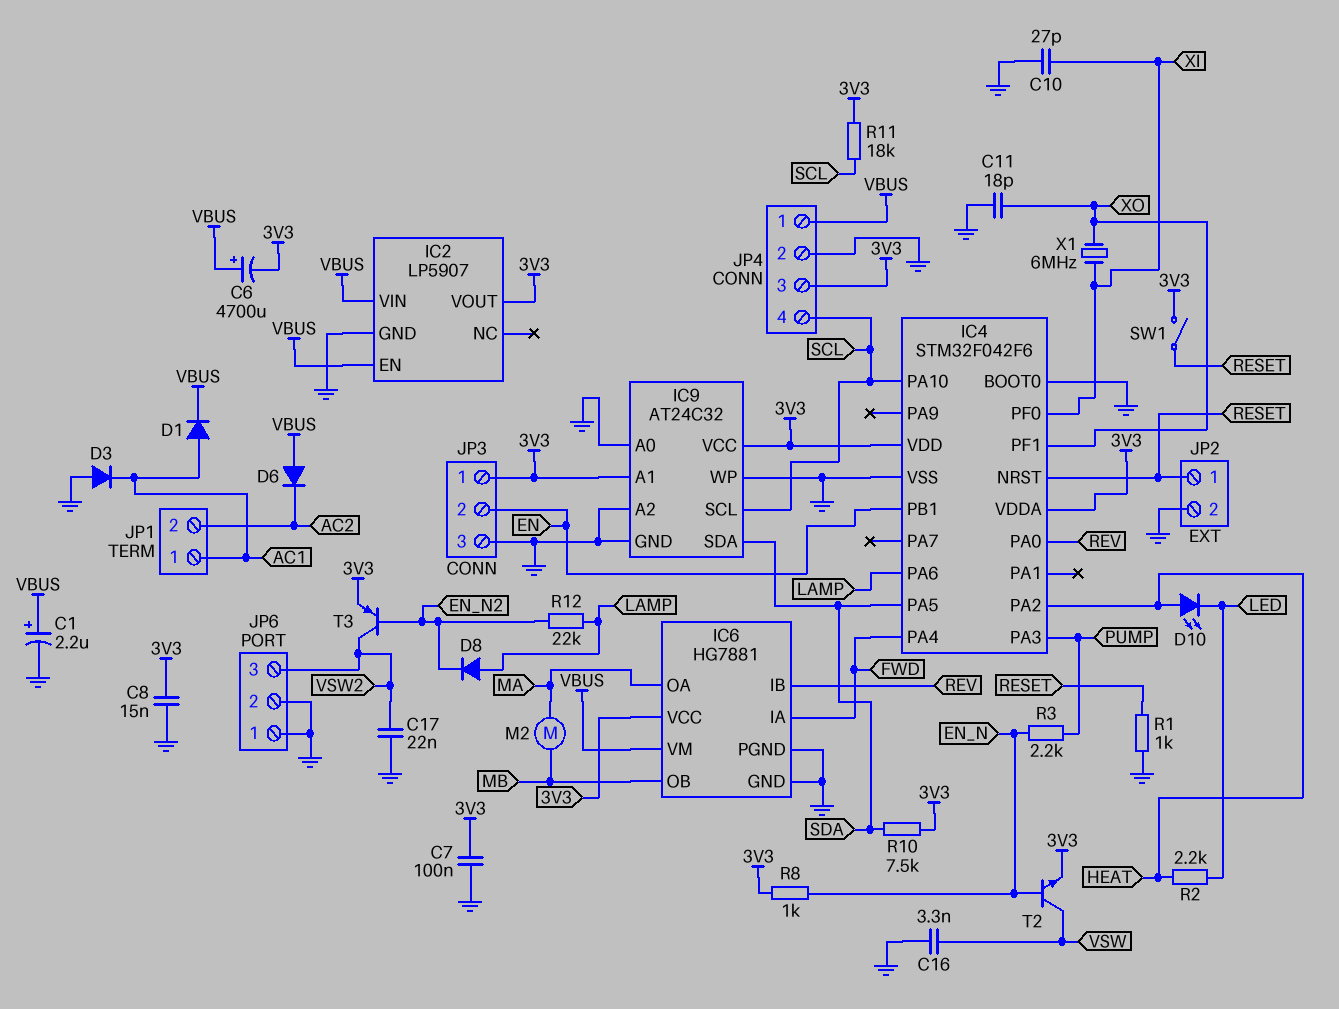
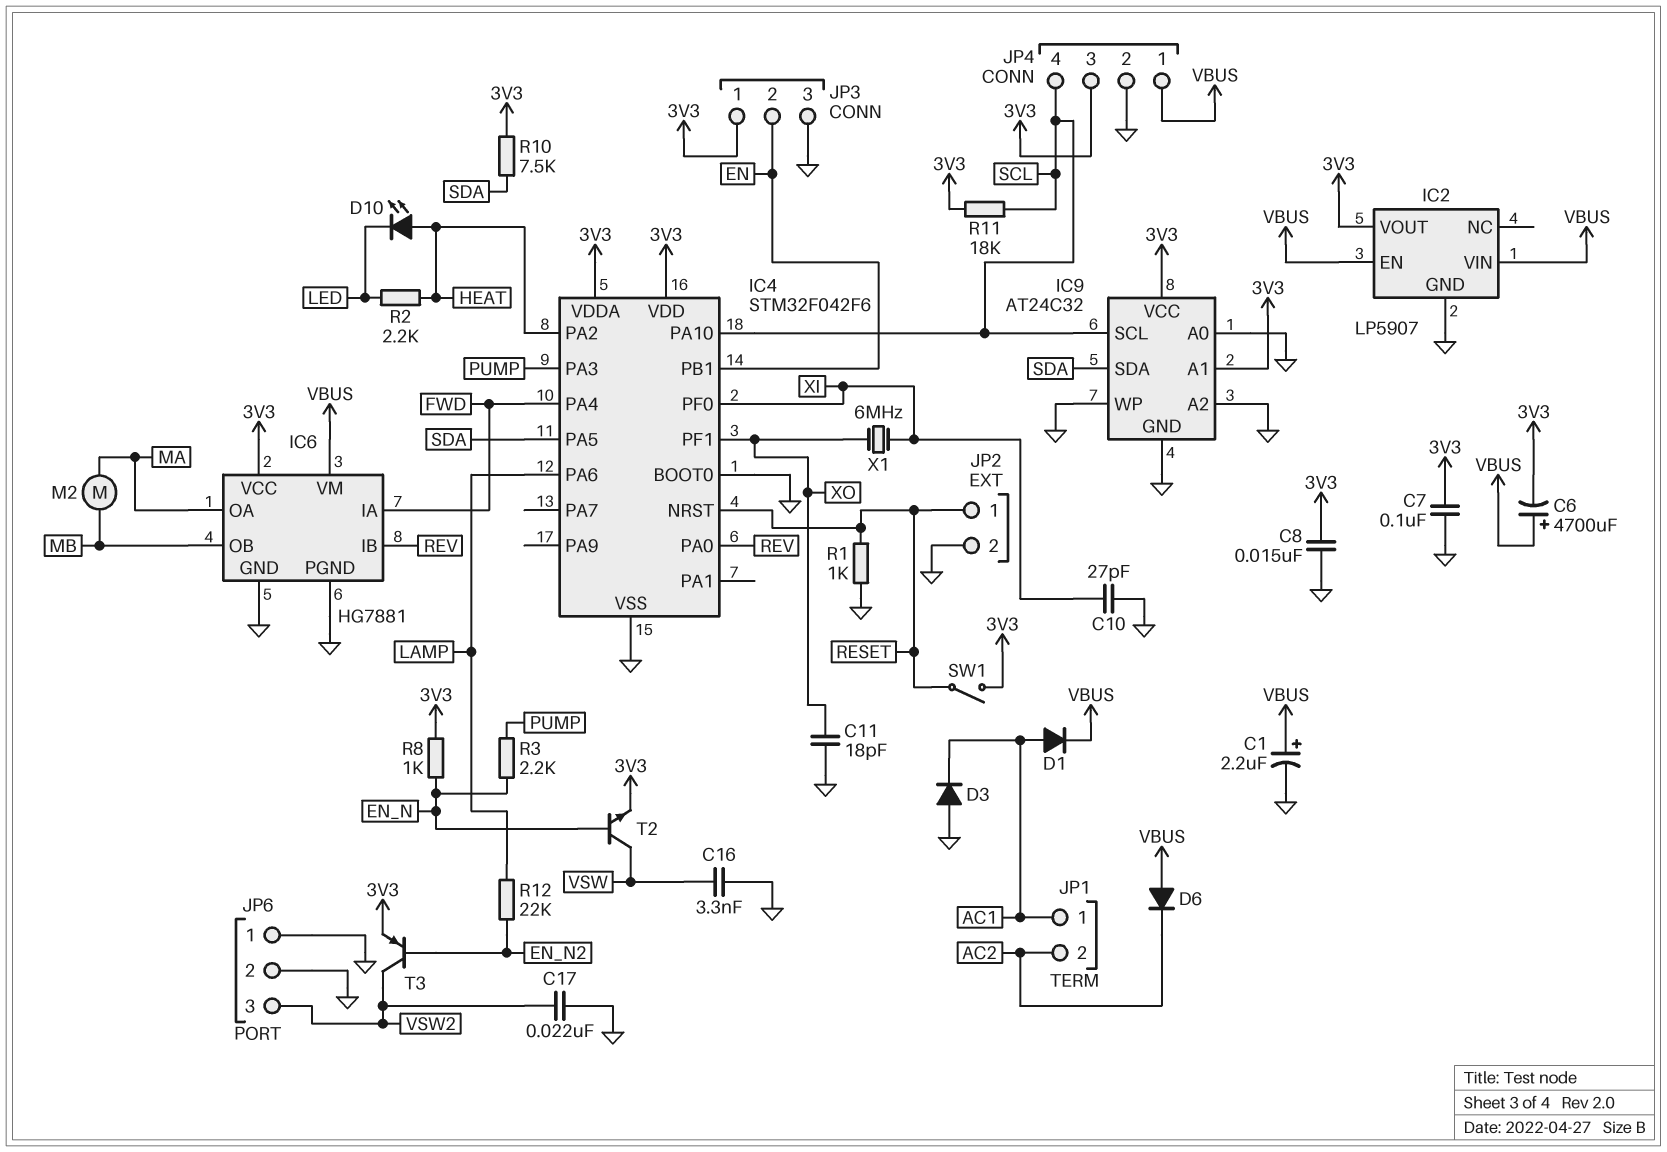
D8: diode (A LAMP, K EN_N2) -> none

